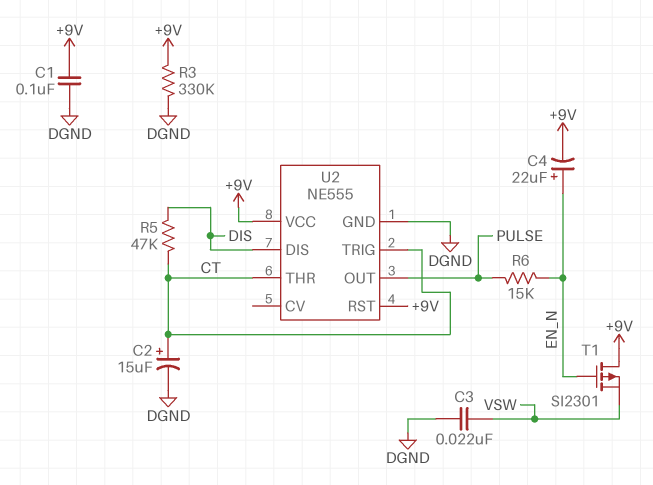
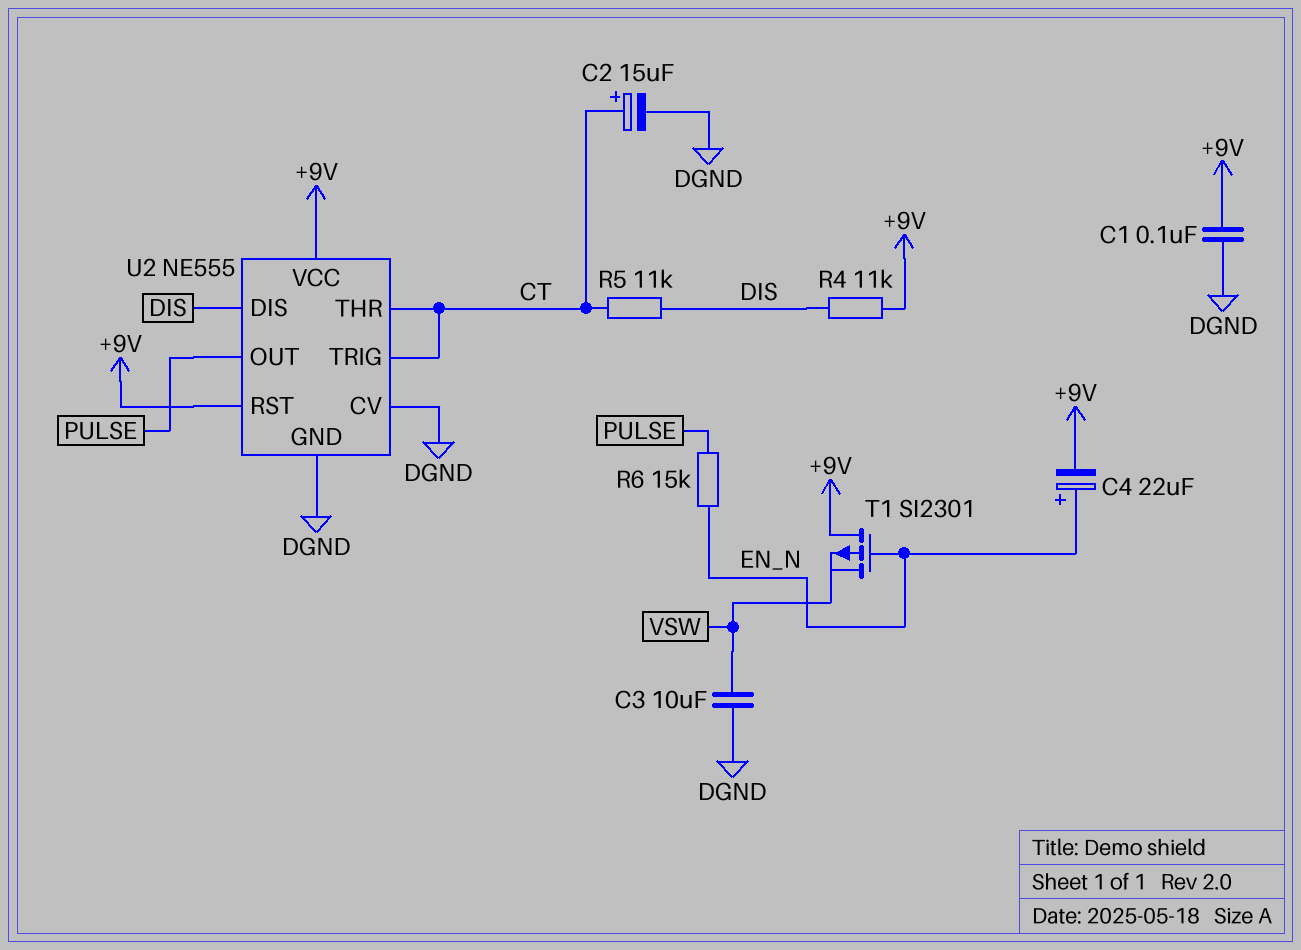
C3: 22nF (DGND, VSW) -> 10uF (DGND, VSW)
R3: 330k (+9V, DGND) -> none
R4: none -> 11k (+9V, DIS)
R5: 47k (CT, DIS) -> 11k (CT, DIS)
U2 pin CV: none -> DGND

